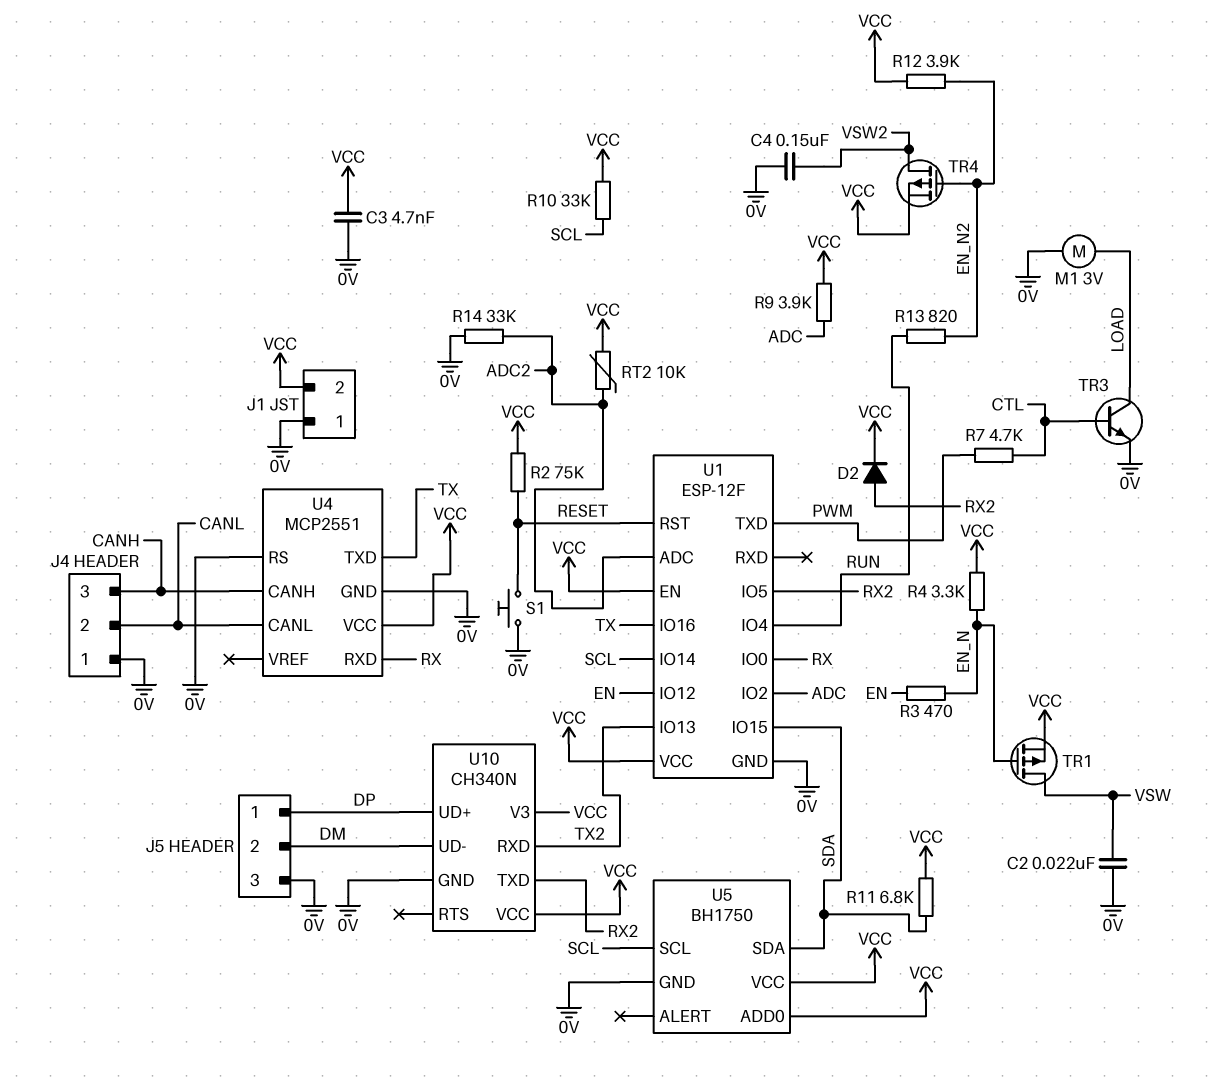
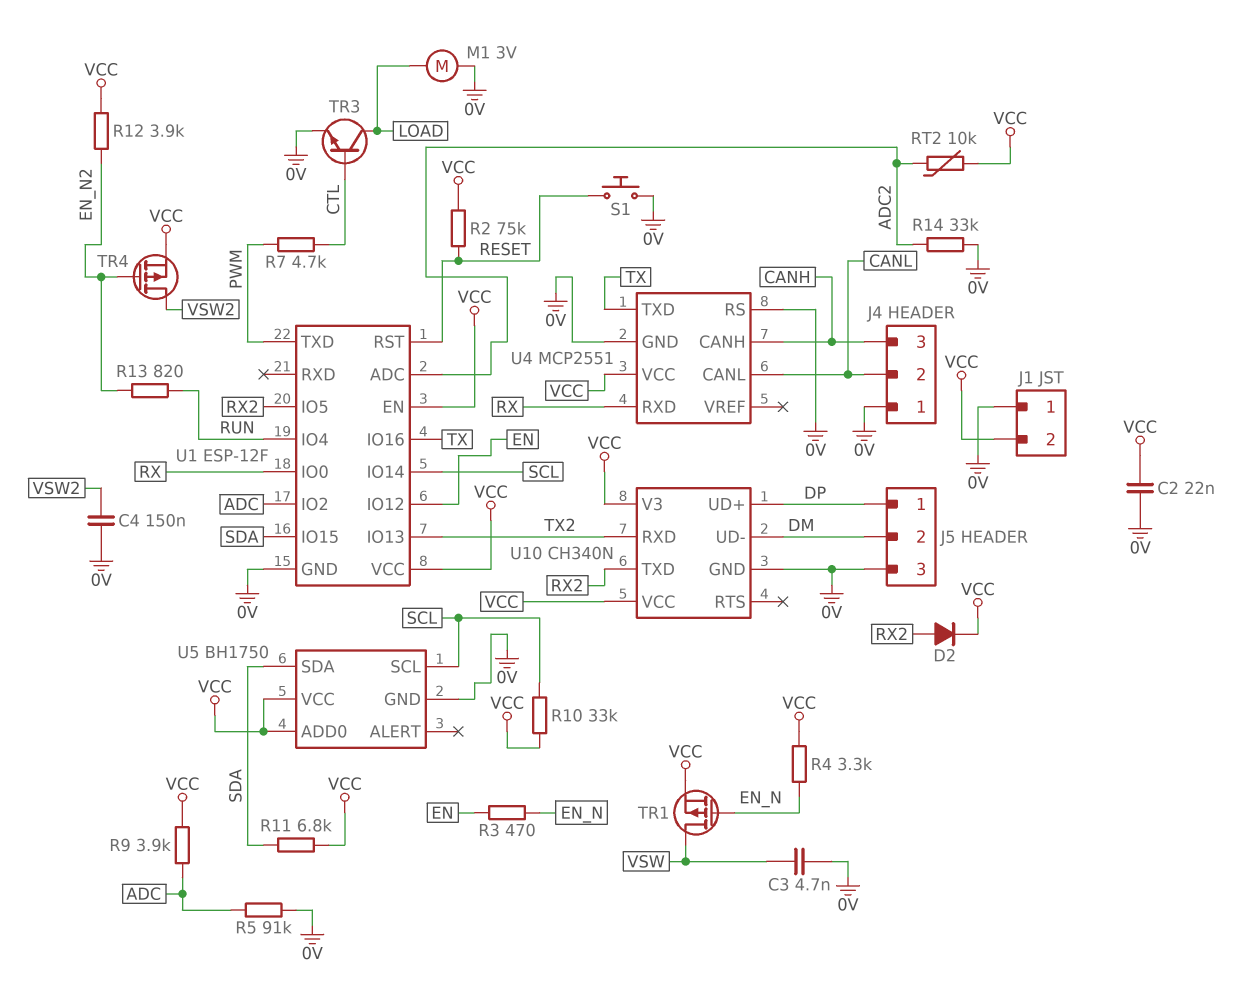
C2: 22nF (0V, VSW) -> 22nF (0V, VCC)
C3: 4.7nF (0V, VCC) -> 4.7nF (0V, VSW)
R5: none -> 91k (0V, ADC)

